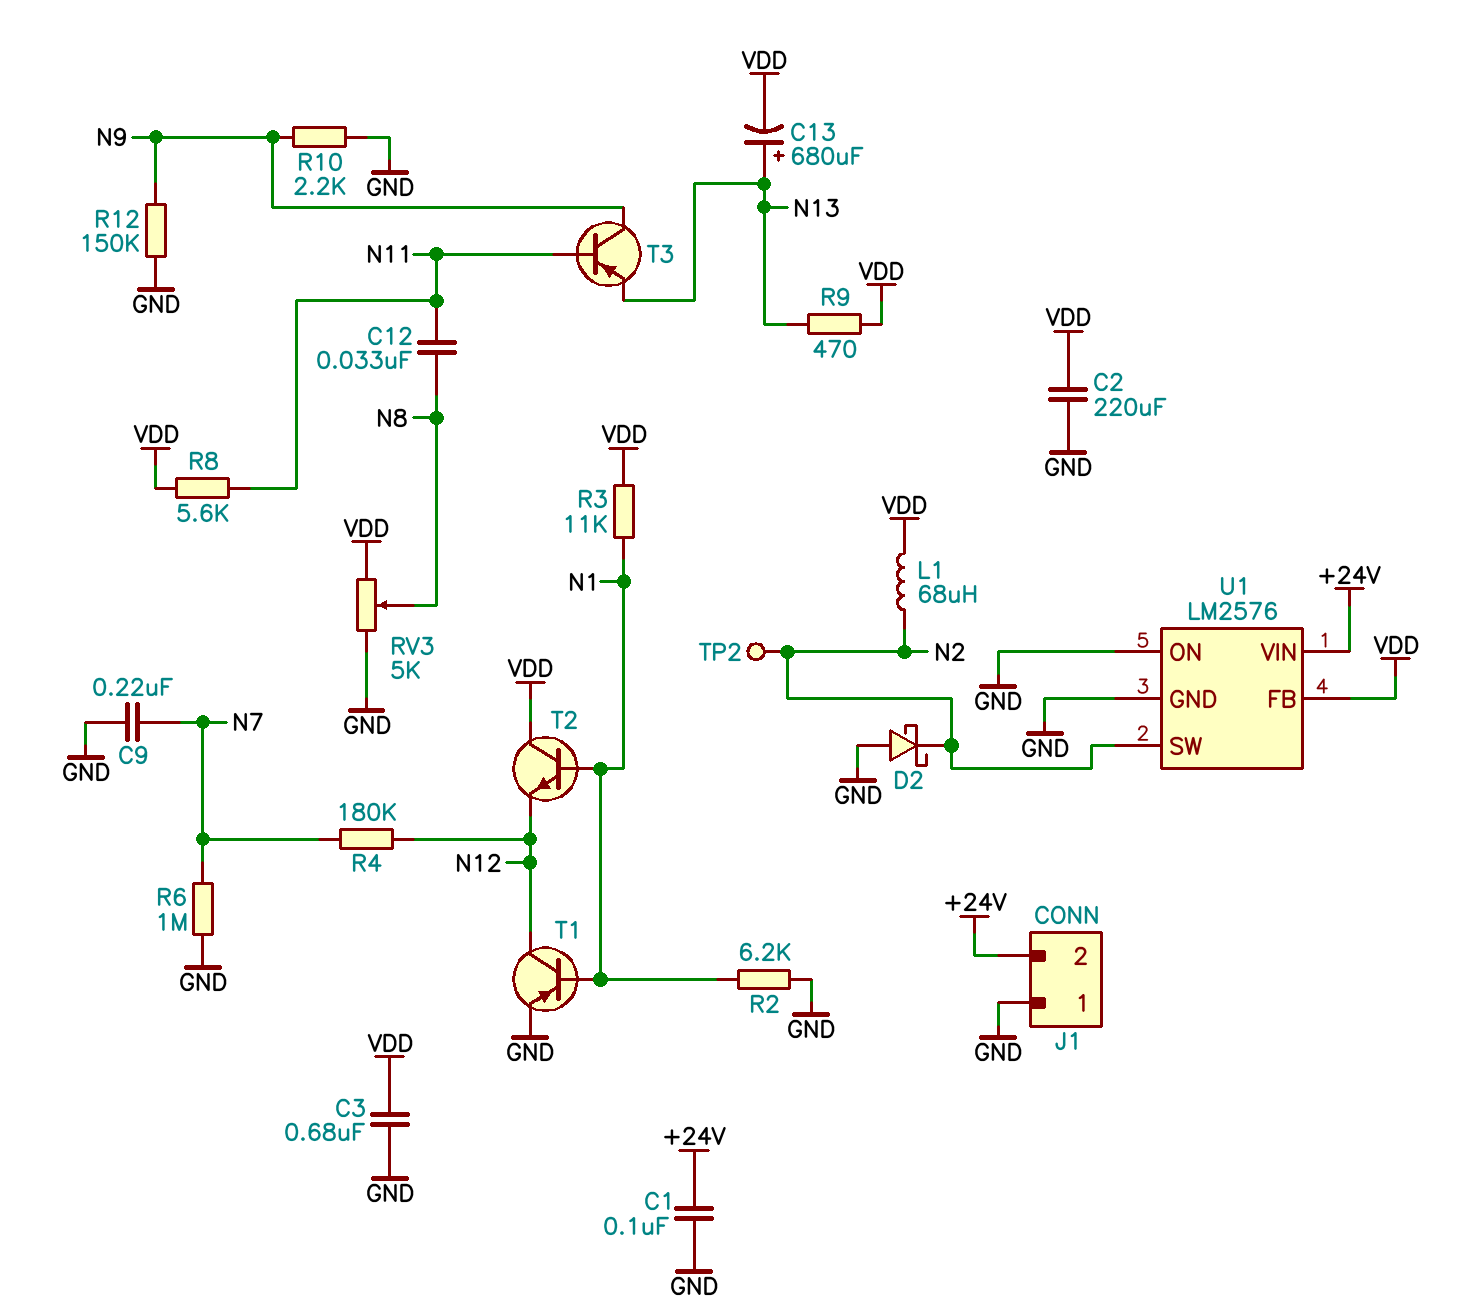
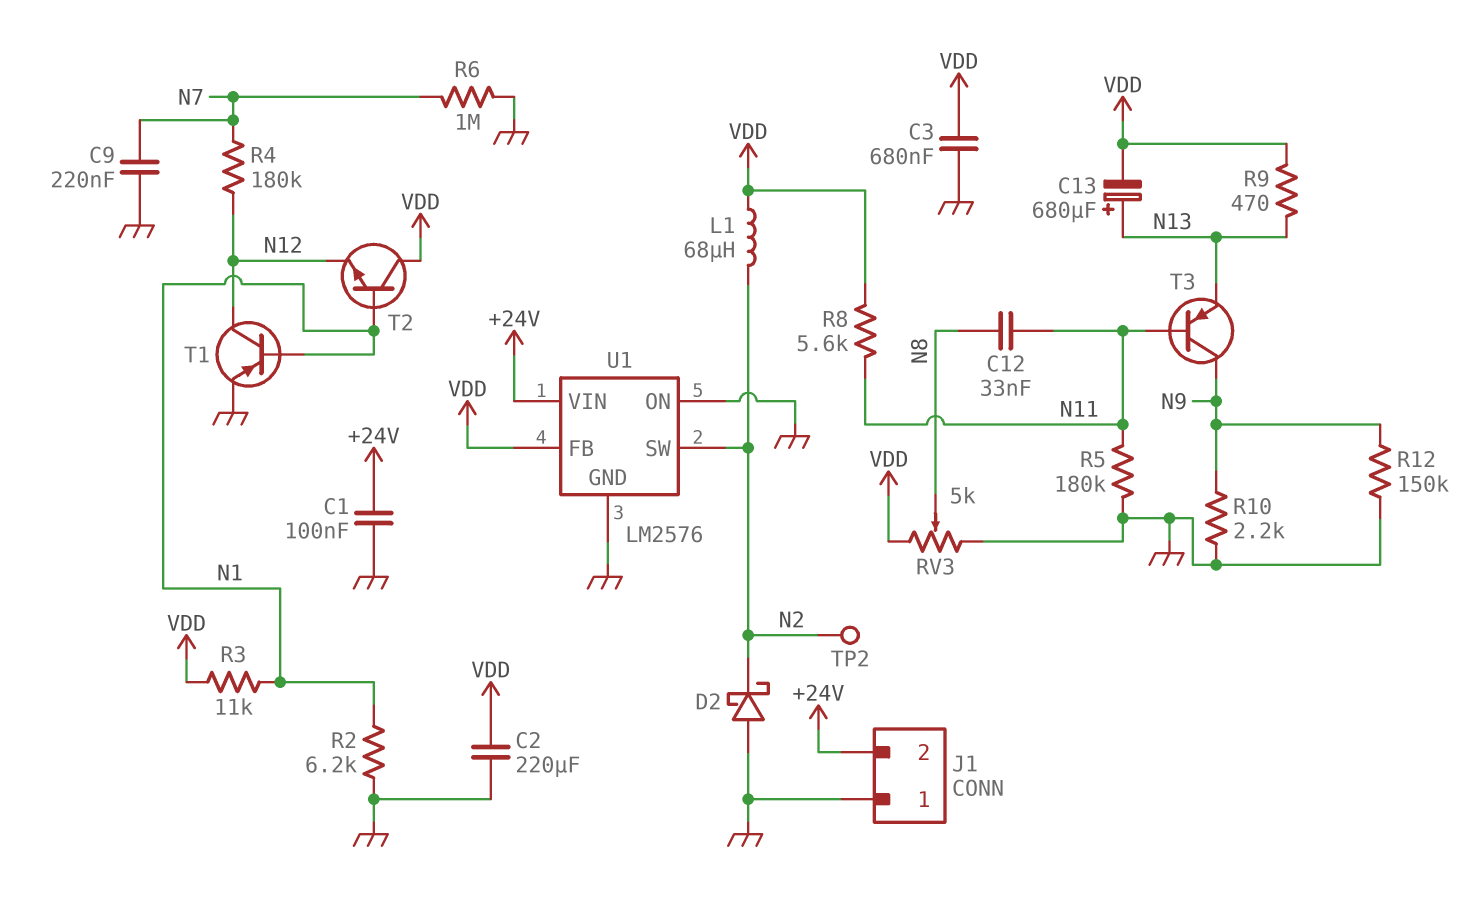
R5: none -> 180k (GND, N11)

